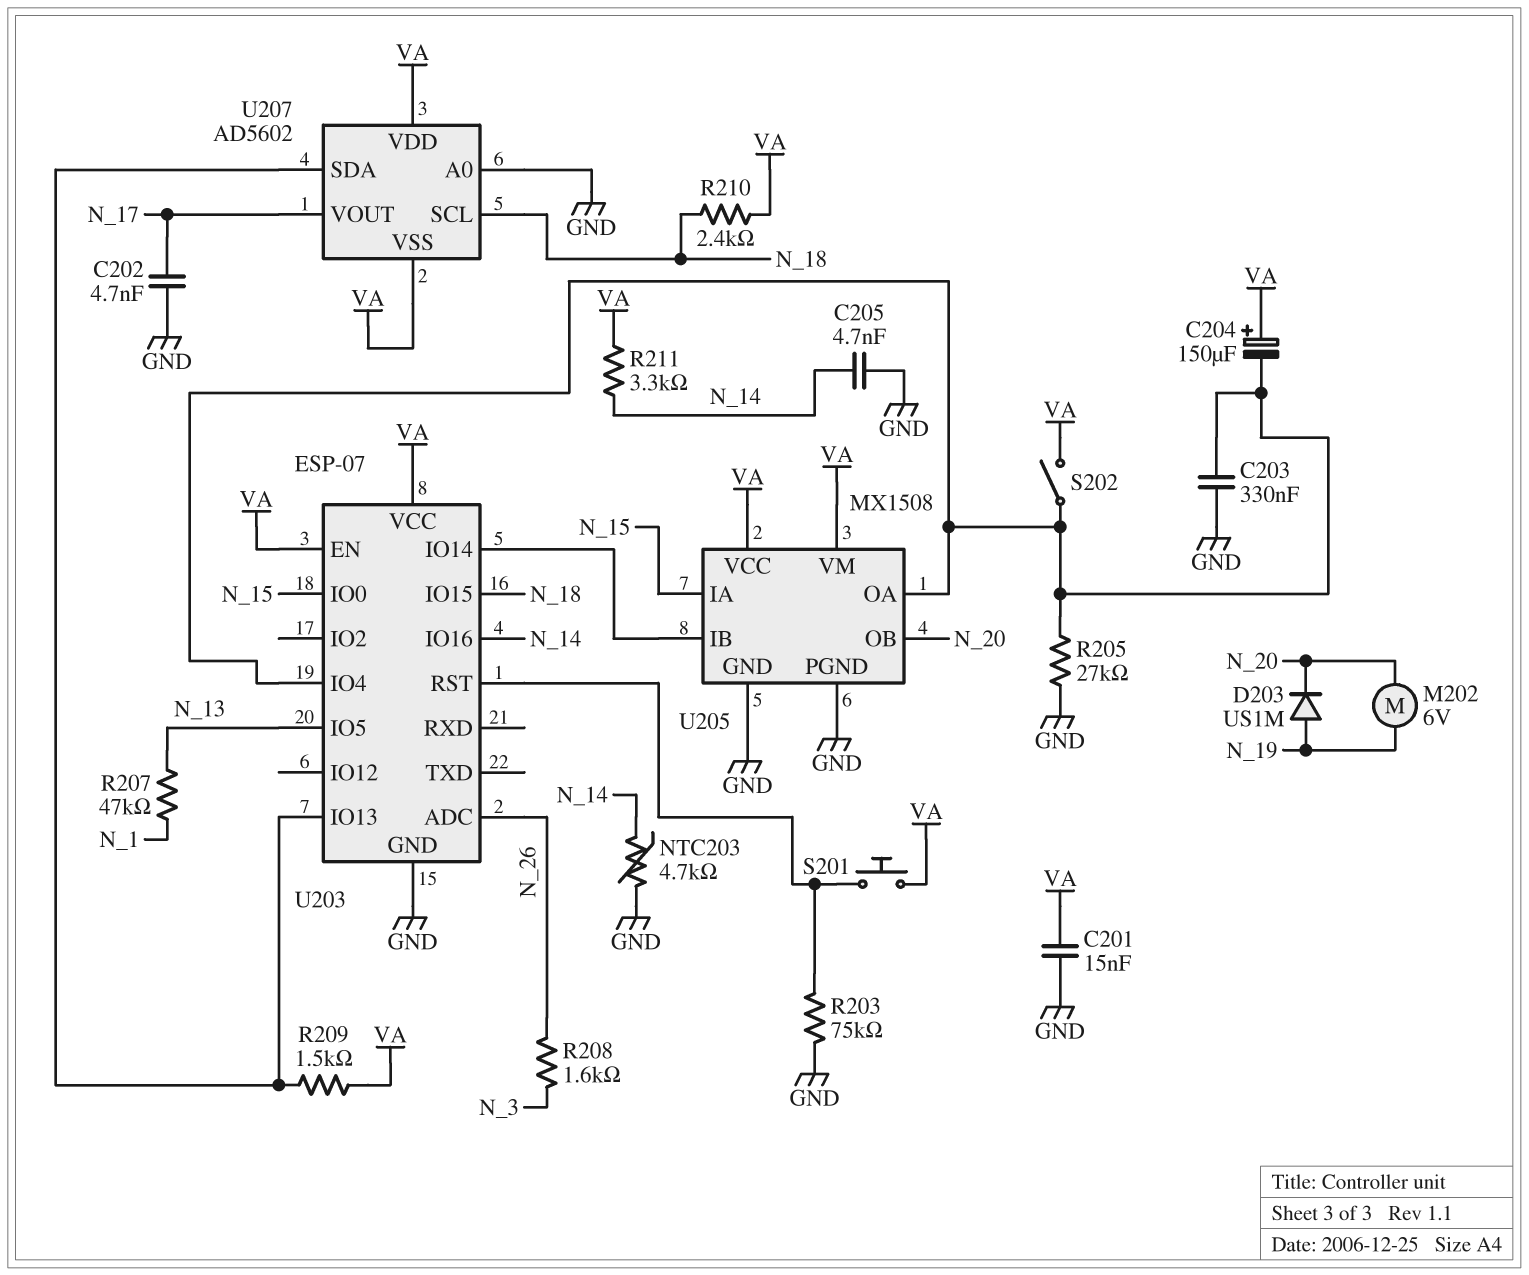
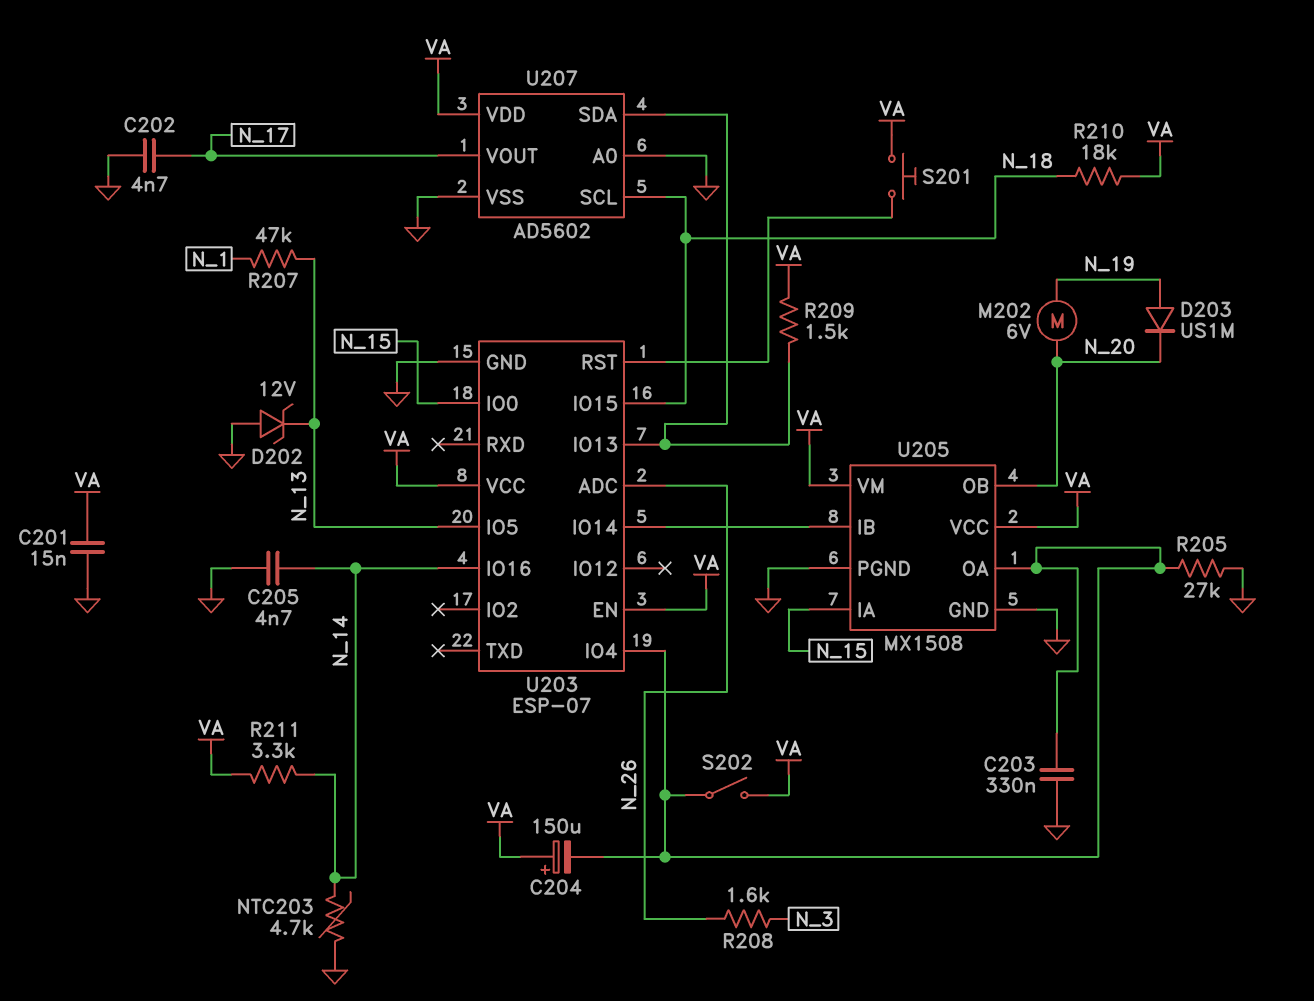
D202: none -> zener 12V (A GND, K N_13)
R203: 75k (GND, U203/RST) -> none
R210: 2.4k (N_18, VA) -> 18k (N_18, VA)
U207 pin VSS: VA -> GND

